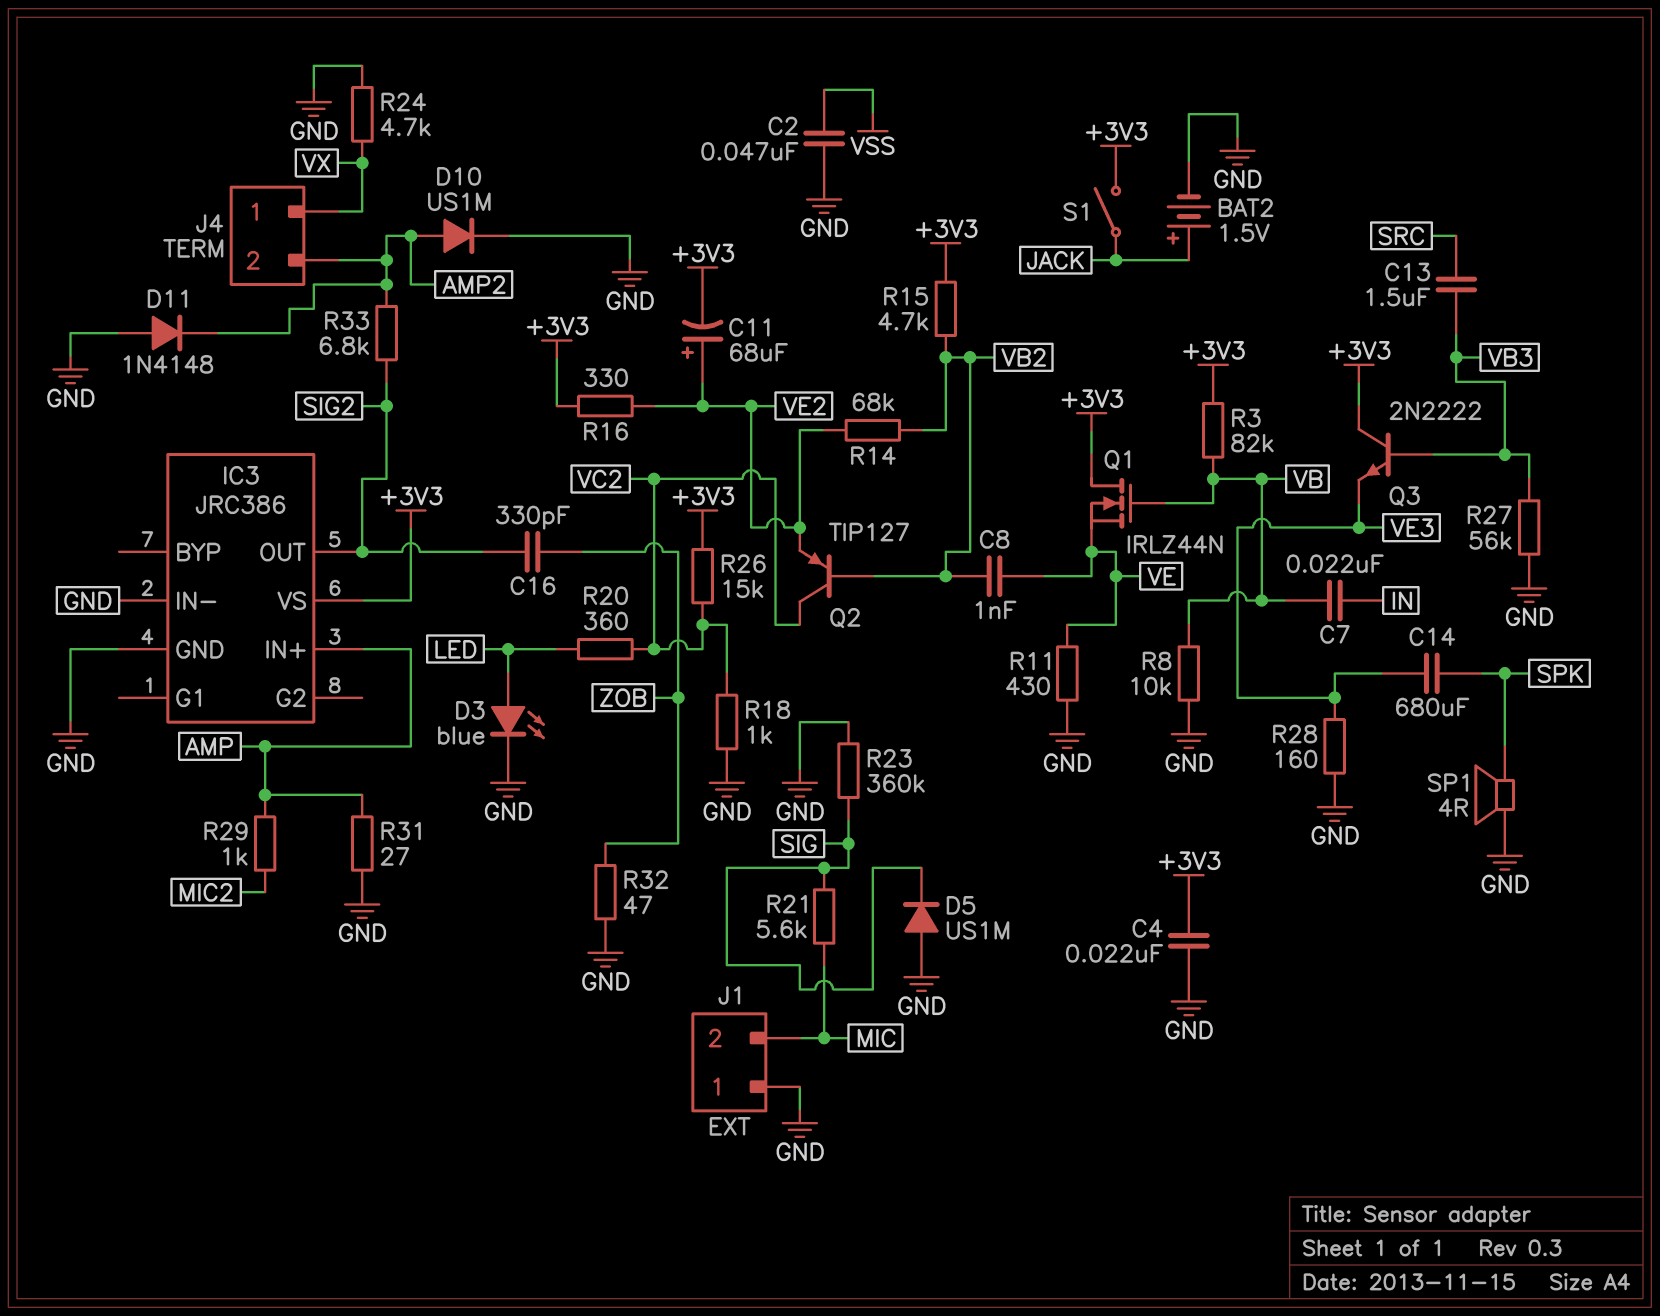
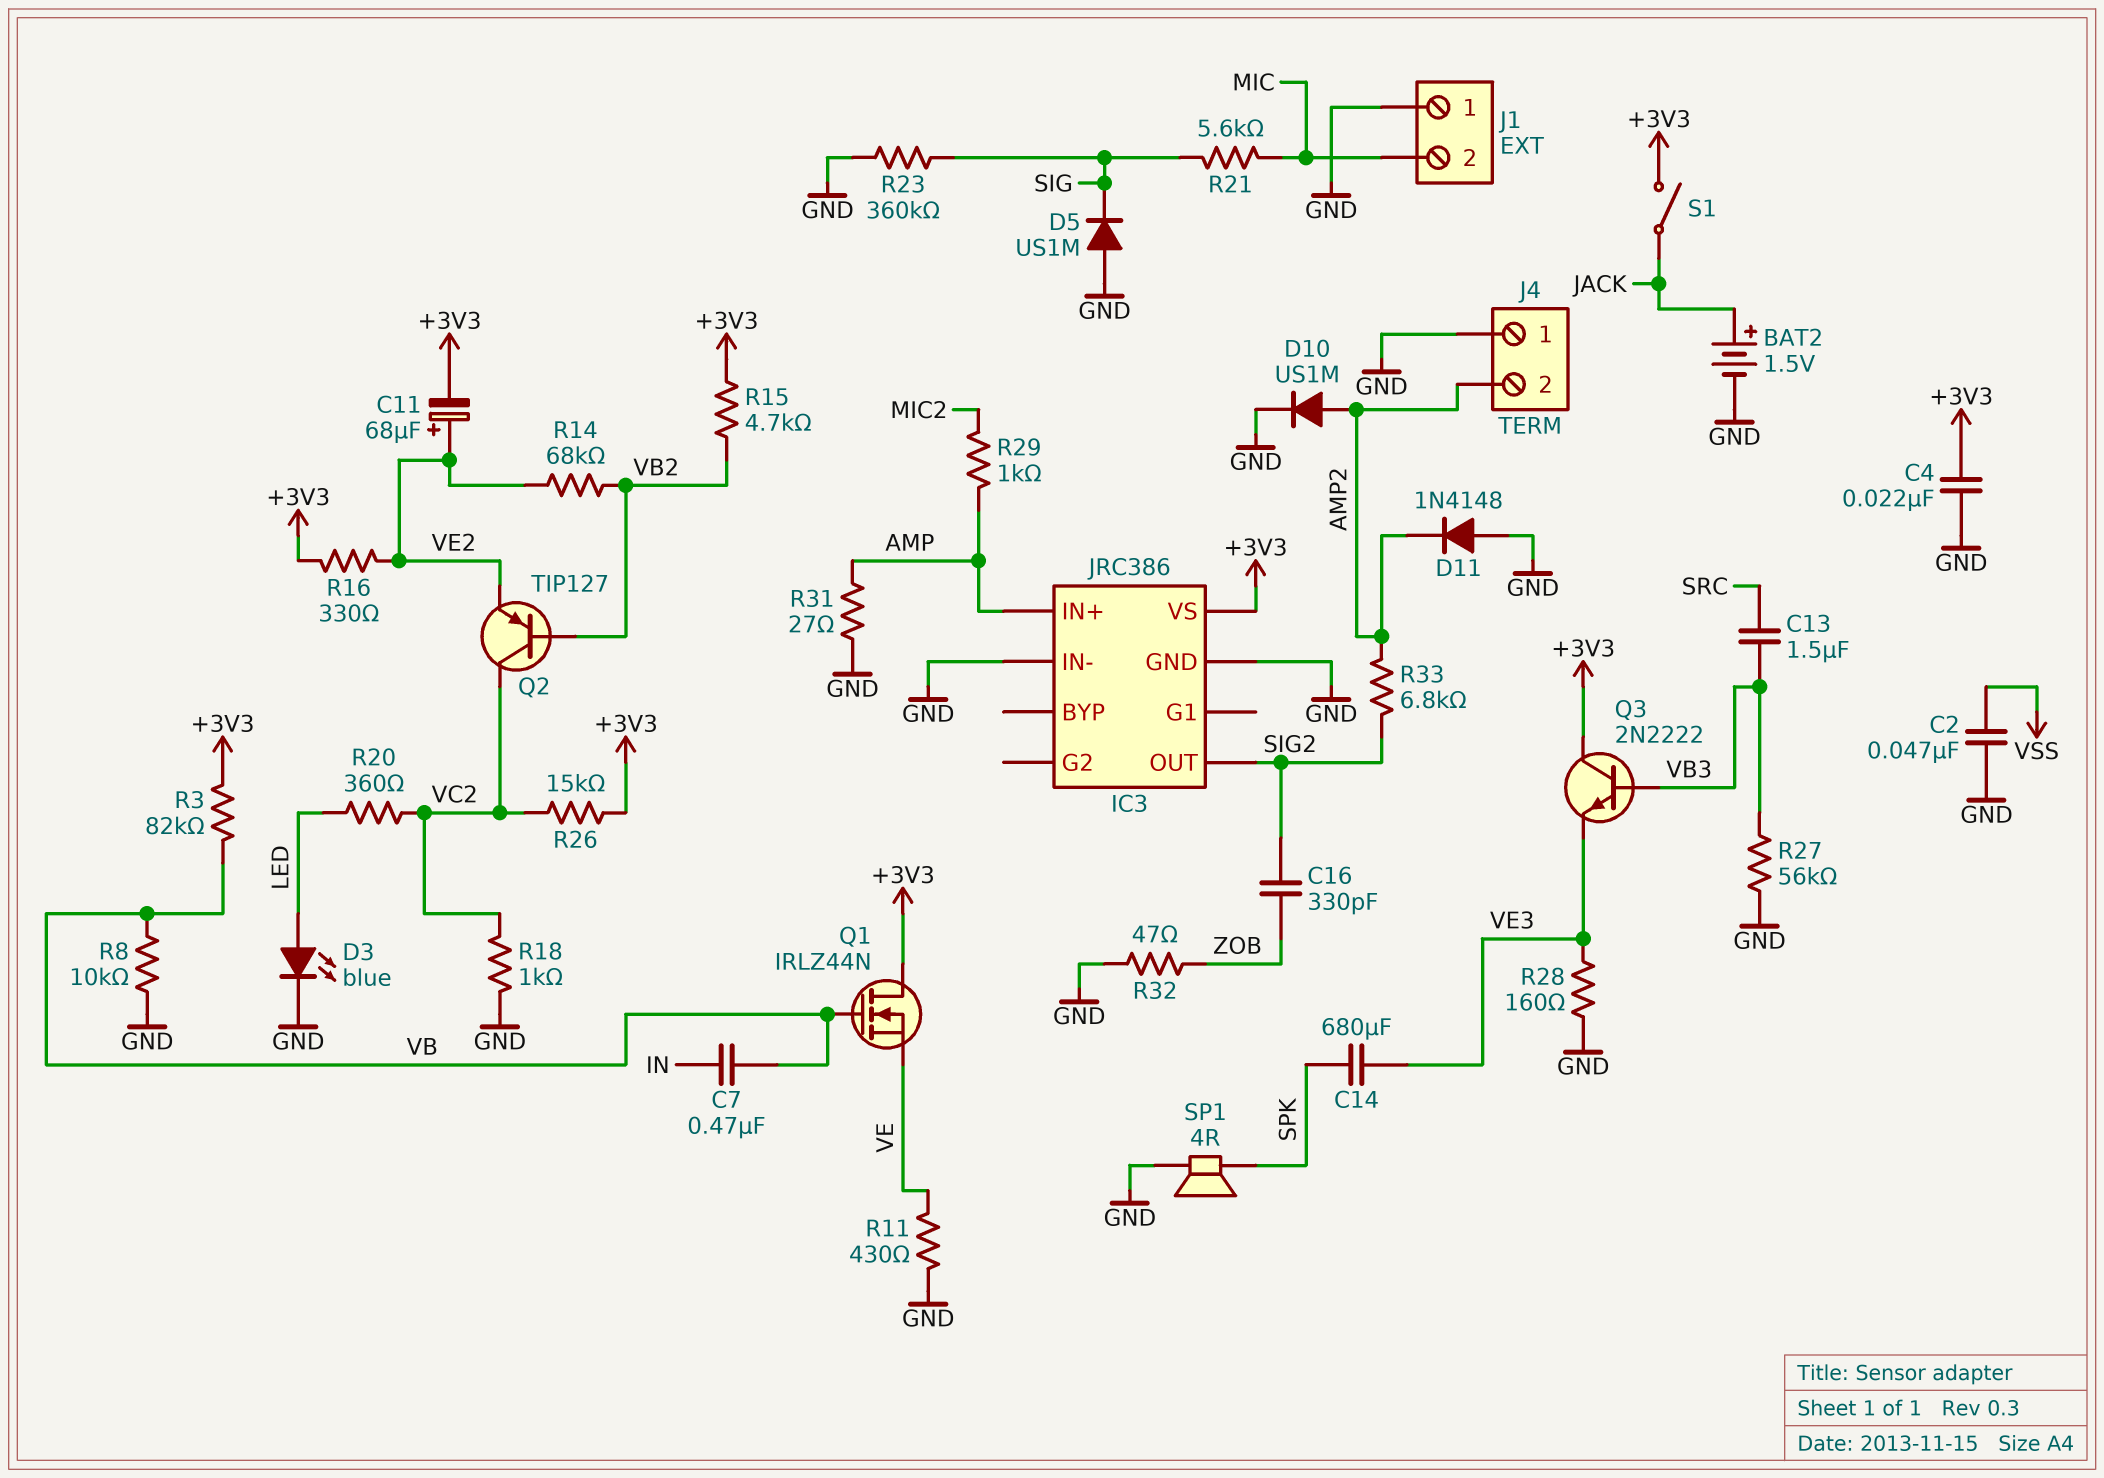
C7: 22nF (IN, VB) -> 470nF (IN, VB)
C8: 1nF (VB2, VE) -> none
J4 pin 1: VX -> GND
R24: 4.7k (GND, VX) -> none

